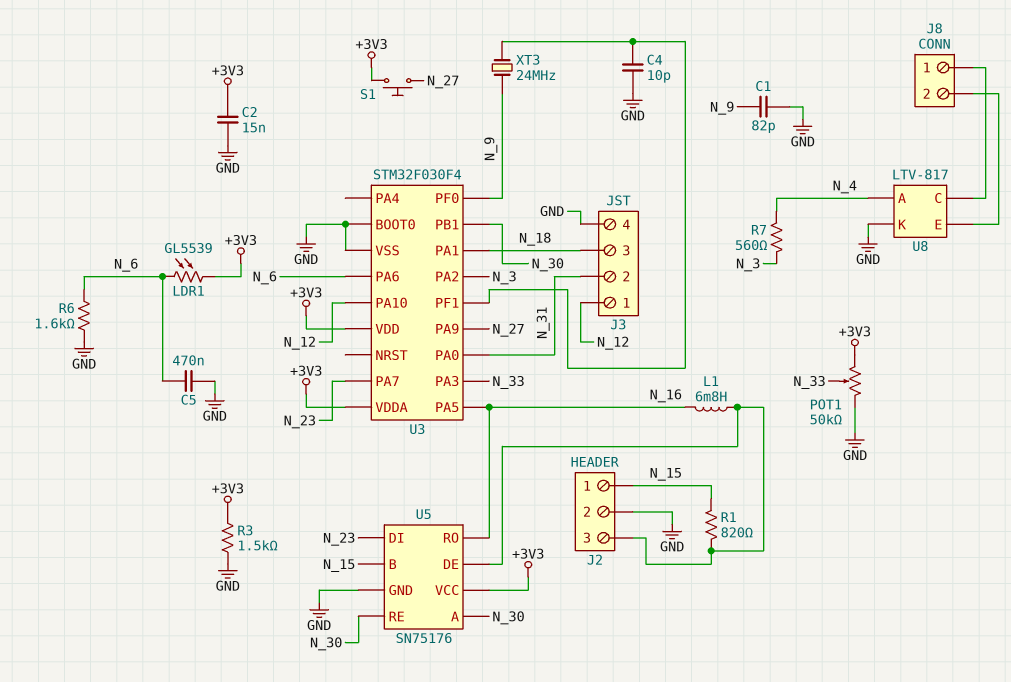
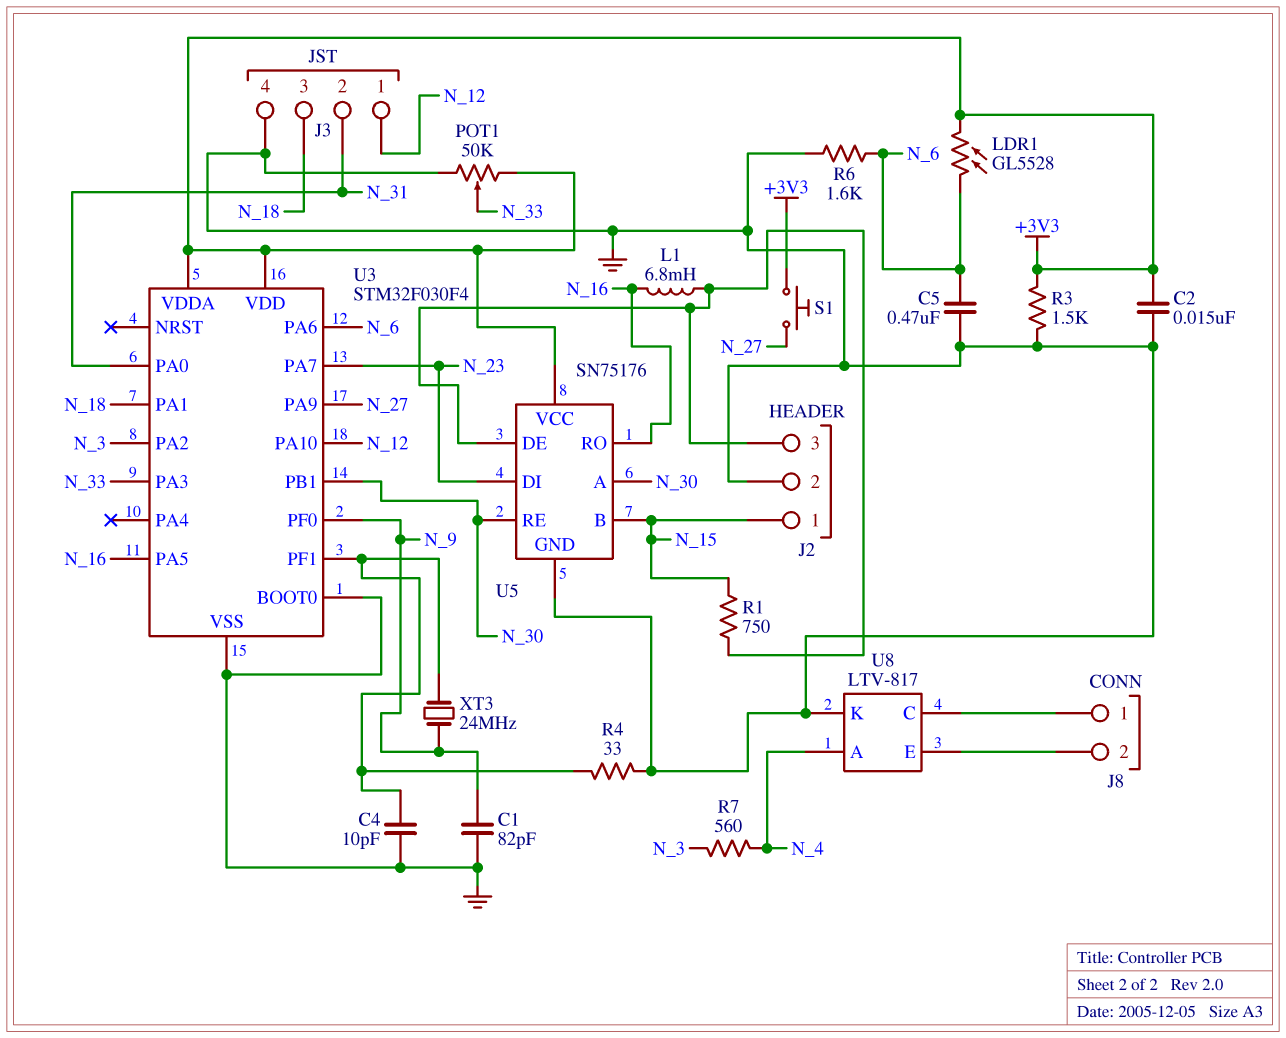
LDR1: GL5539 (+3V3, N_6) -> GL5528 (+3V3, N_6)
R1: 820 (J2/3, N_15) -> 750 (J2/3, N_15)
R4: none -> 33 (GND, U3/PF1)

